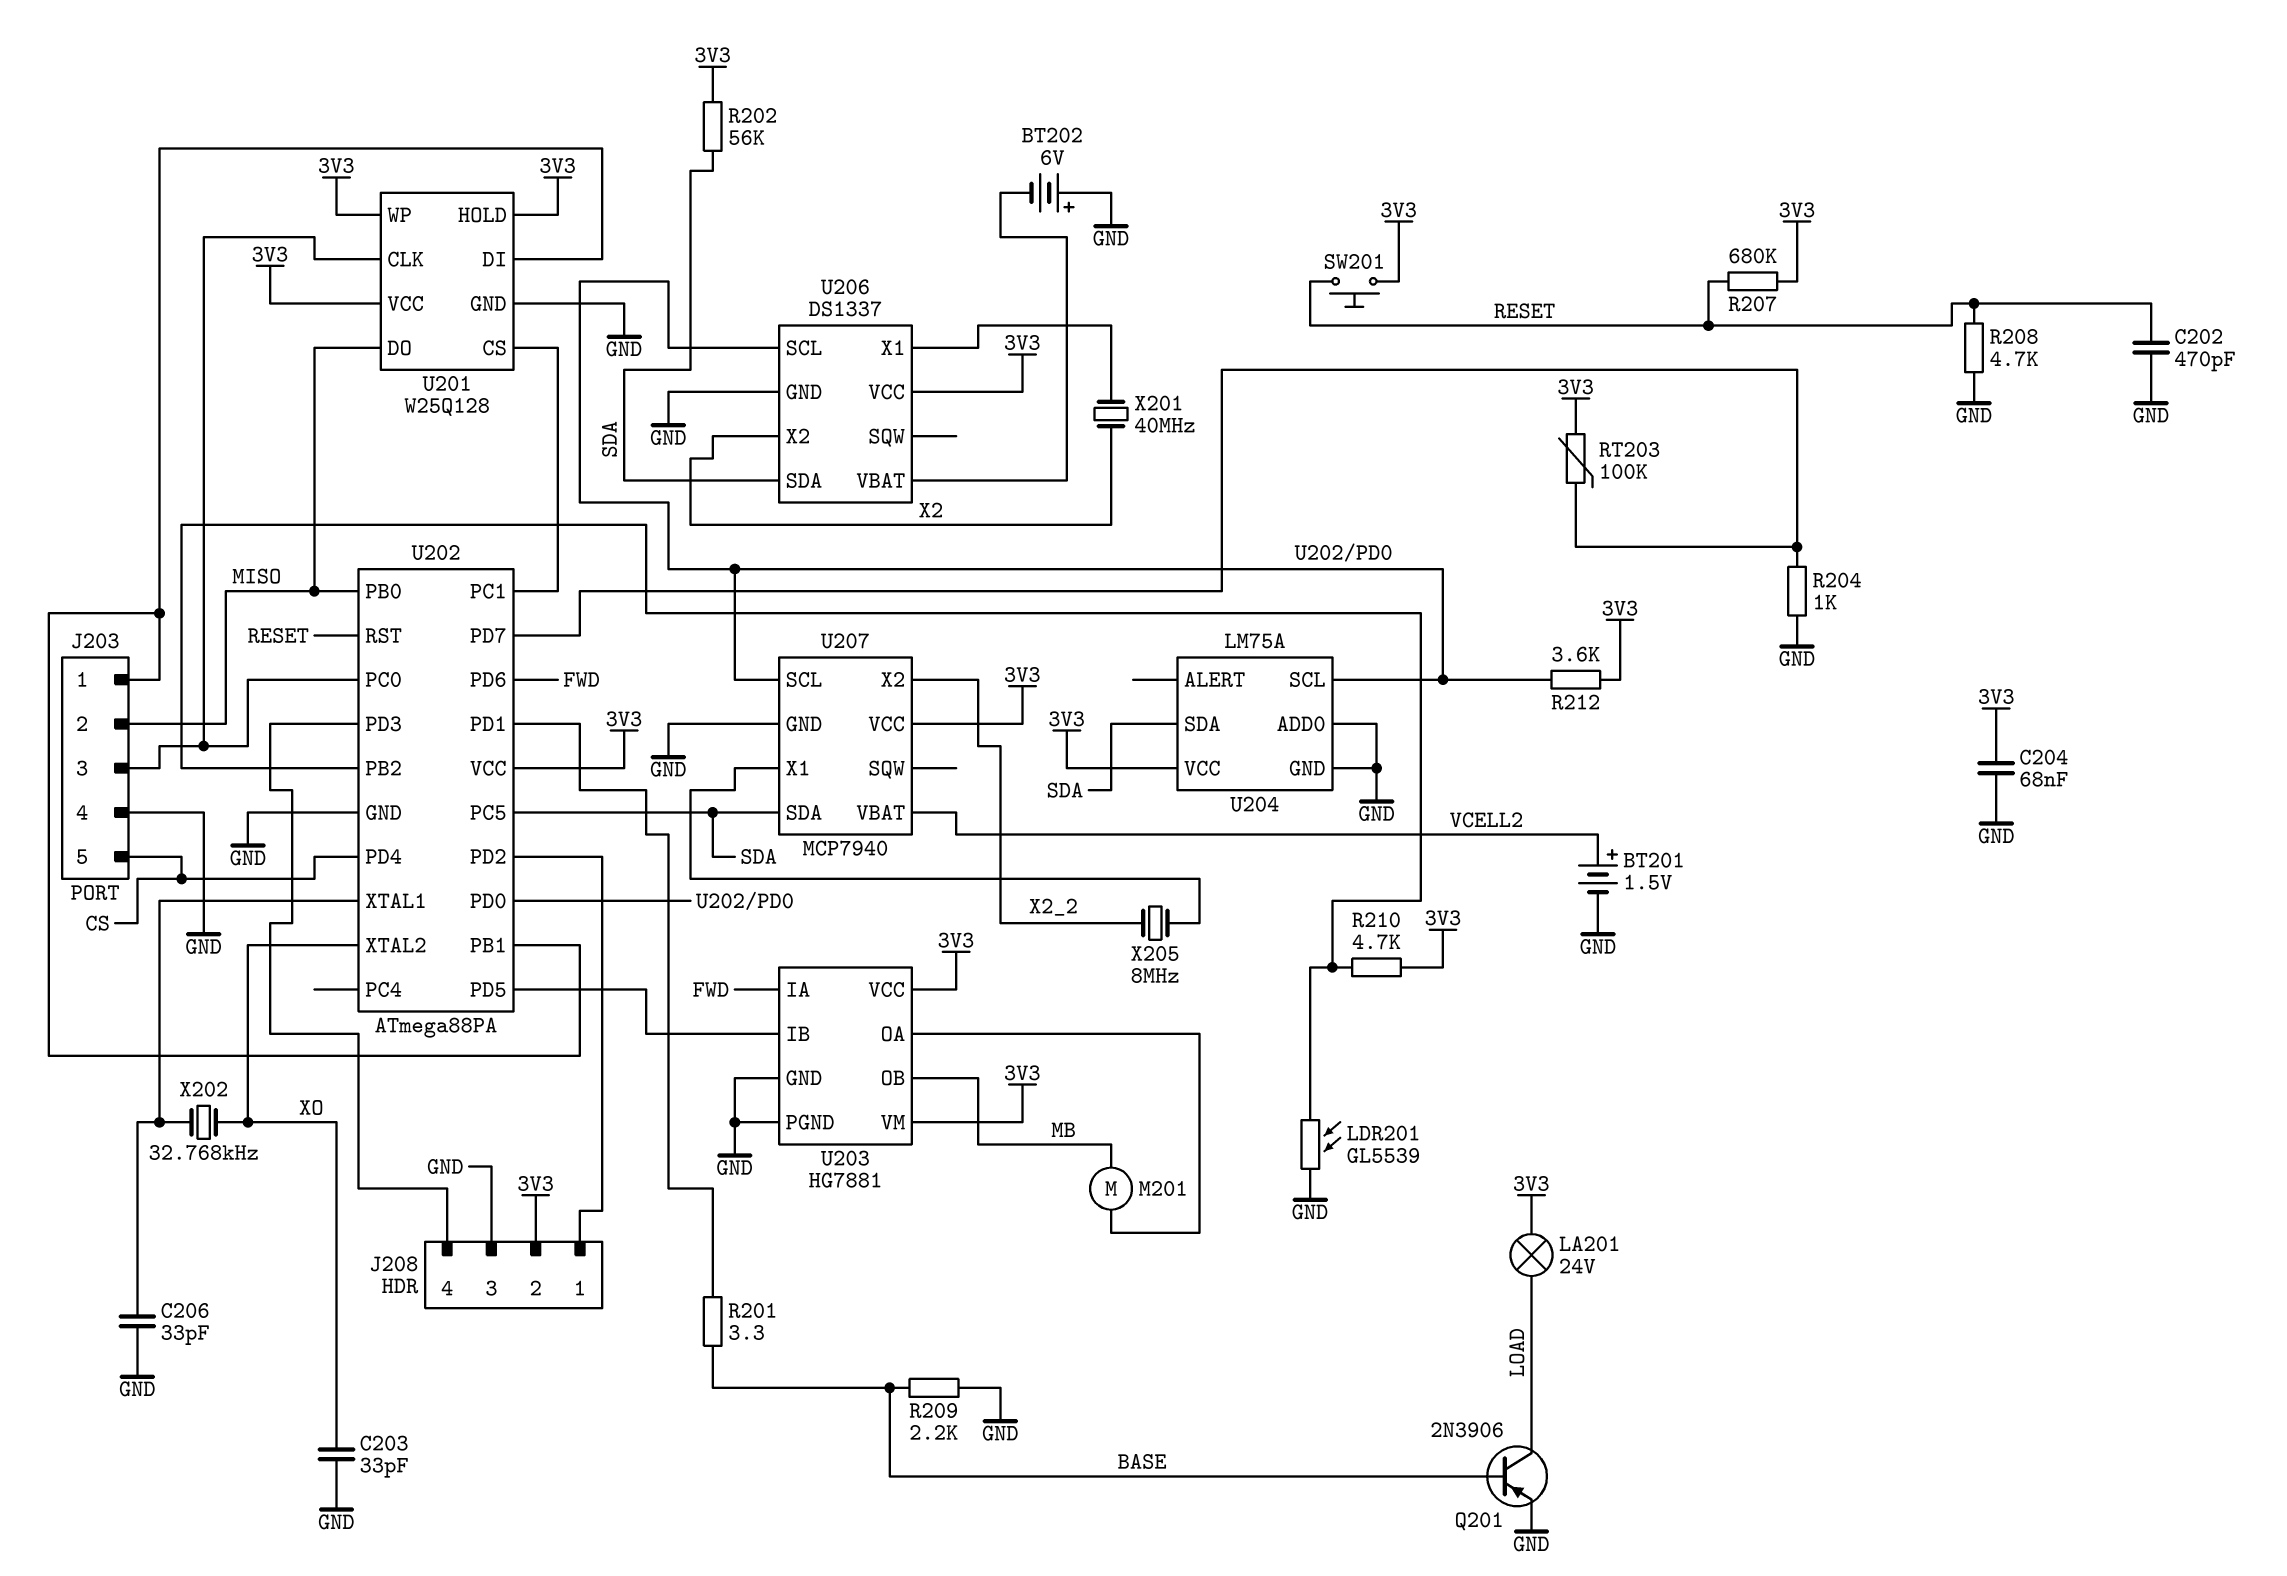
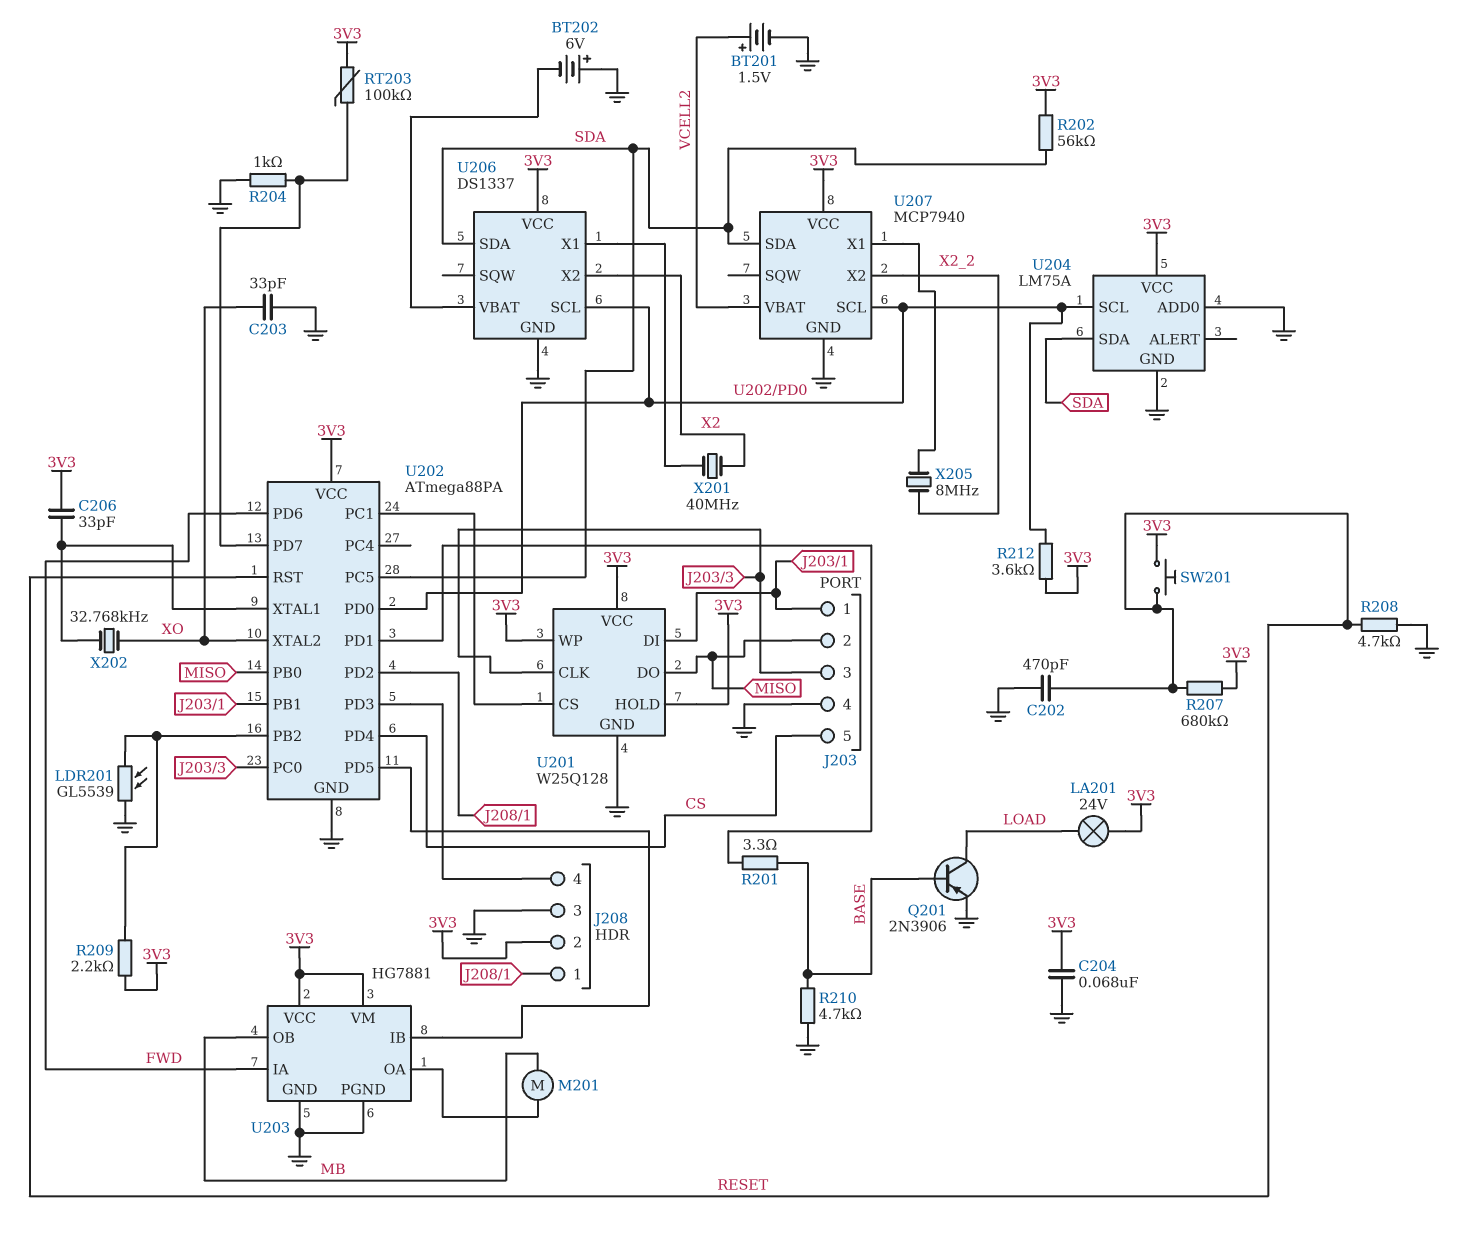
C206: 33pF (GND, U202/XTAL1) -> 33pF (3V3, U202/XTAL1)
R209: 2.2k (BASE, GND) -> 2.2k (3V3, U202/PB2)
R210: 4.7k (3V3, U202/PB2) -> 4.7k (BASE, GND)

